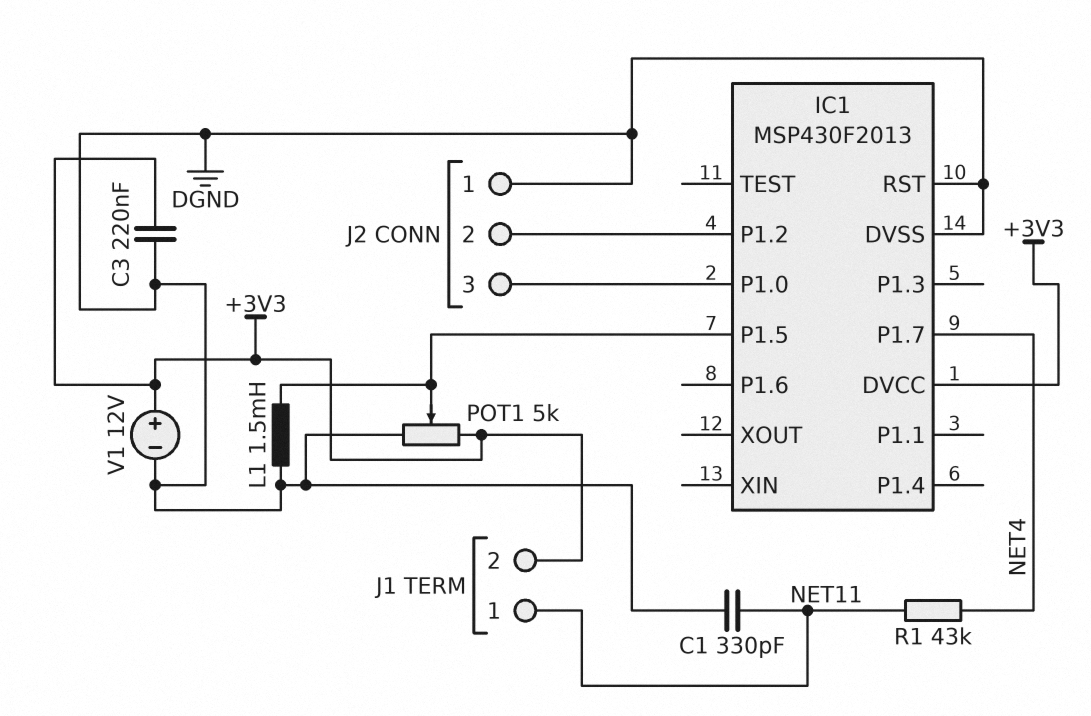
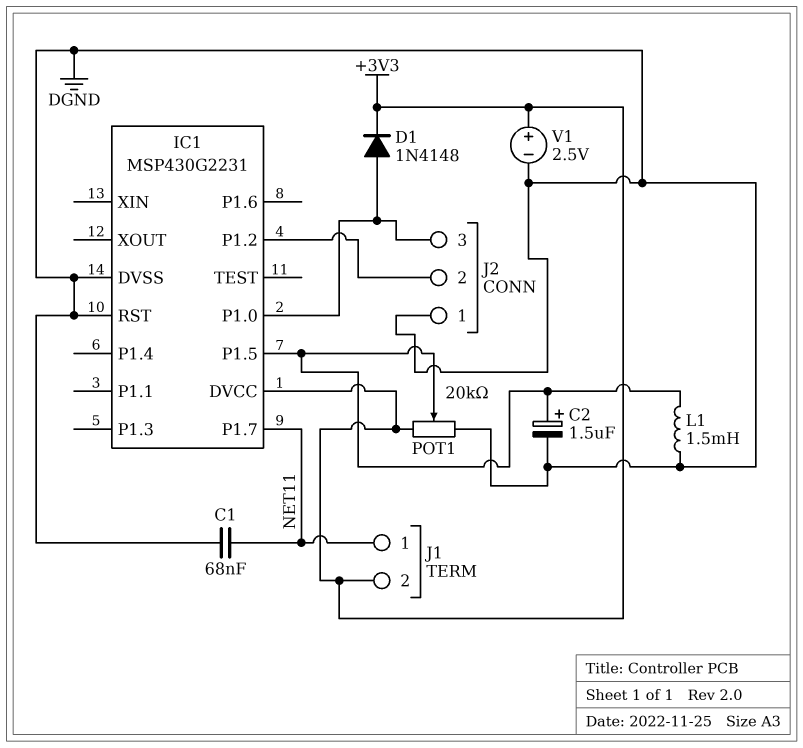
C1: 330pF (DGND, NET11) -> 68nF (DGND, NET11)
C2: none -> 1.5uF (plus IC1/P1.5, minus DGND)
C3: 220nF (+3V3, DGND) -> none
D1: none -> diode 1N4148 (A IC1/P1.0, K +3V3)
IC1: MSP430F2013 -> MSP430G2231
IC1 pin P1.7: NET4 -> NET11
POT1: 5k (+3V3, DGND, wiper IC1/P1.5) -> 20k (+3V3, DGND, wiper IC1/P1.5)
R1: 43k (NET4, NET11) -> none
V1: 12V (plus +3V3, minus DGND) -> 2.5V (plus +3V3, minus DGND)

